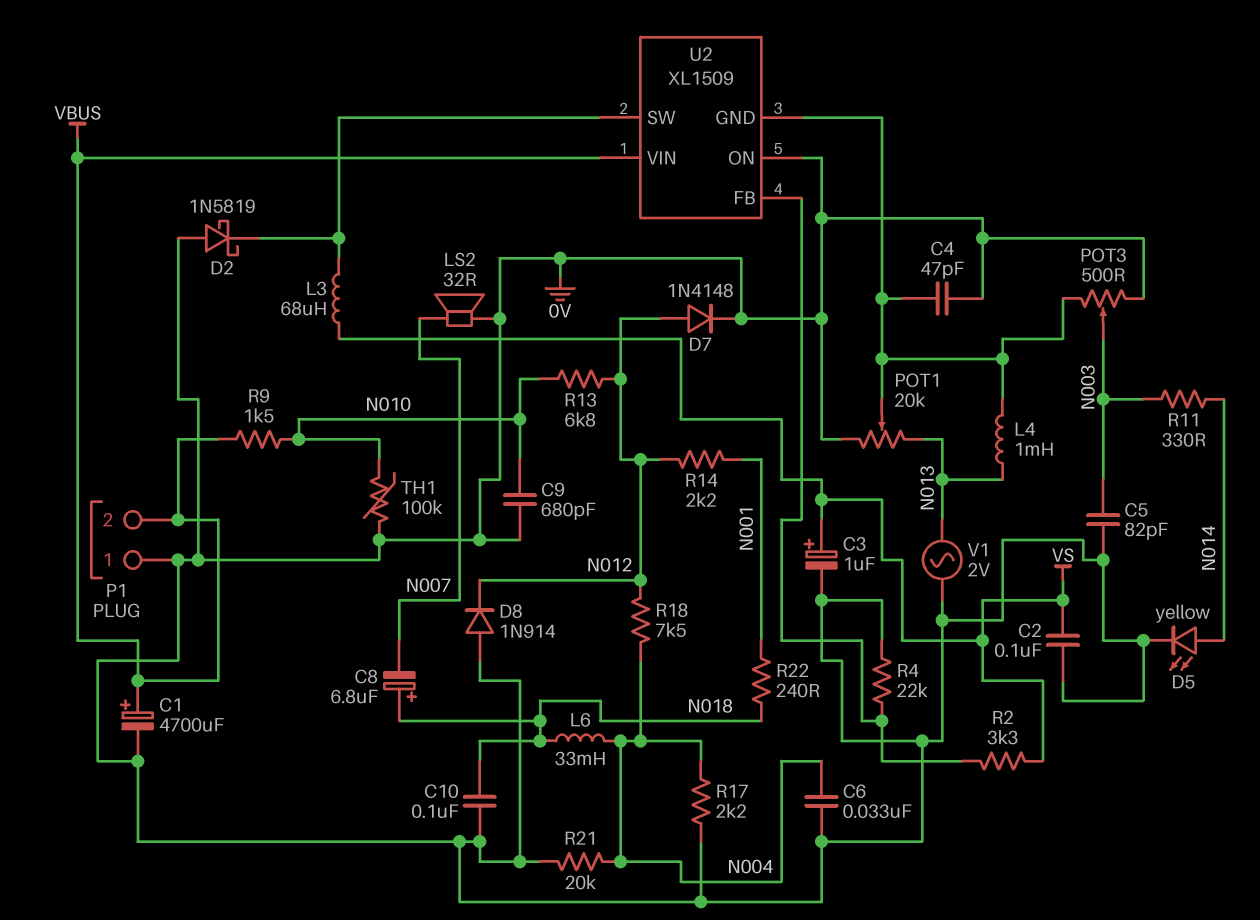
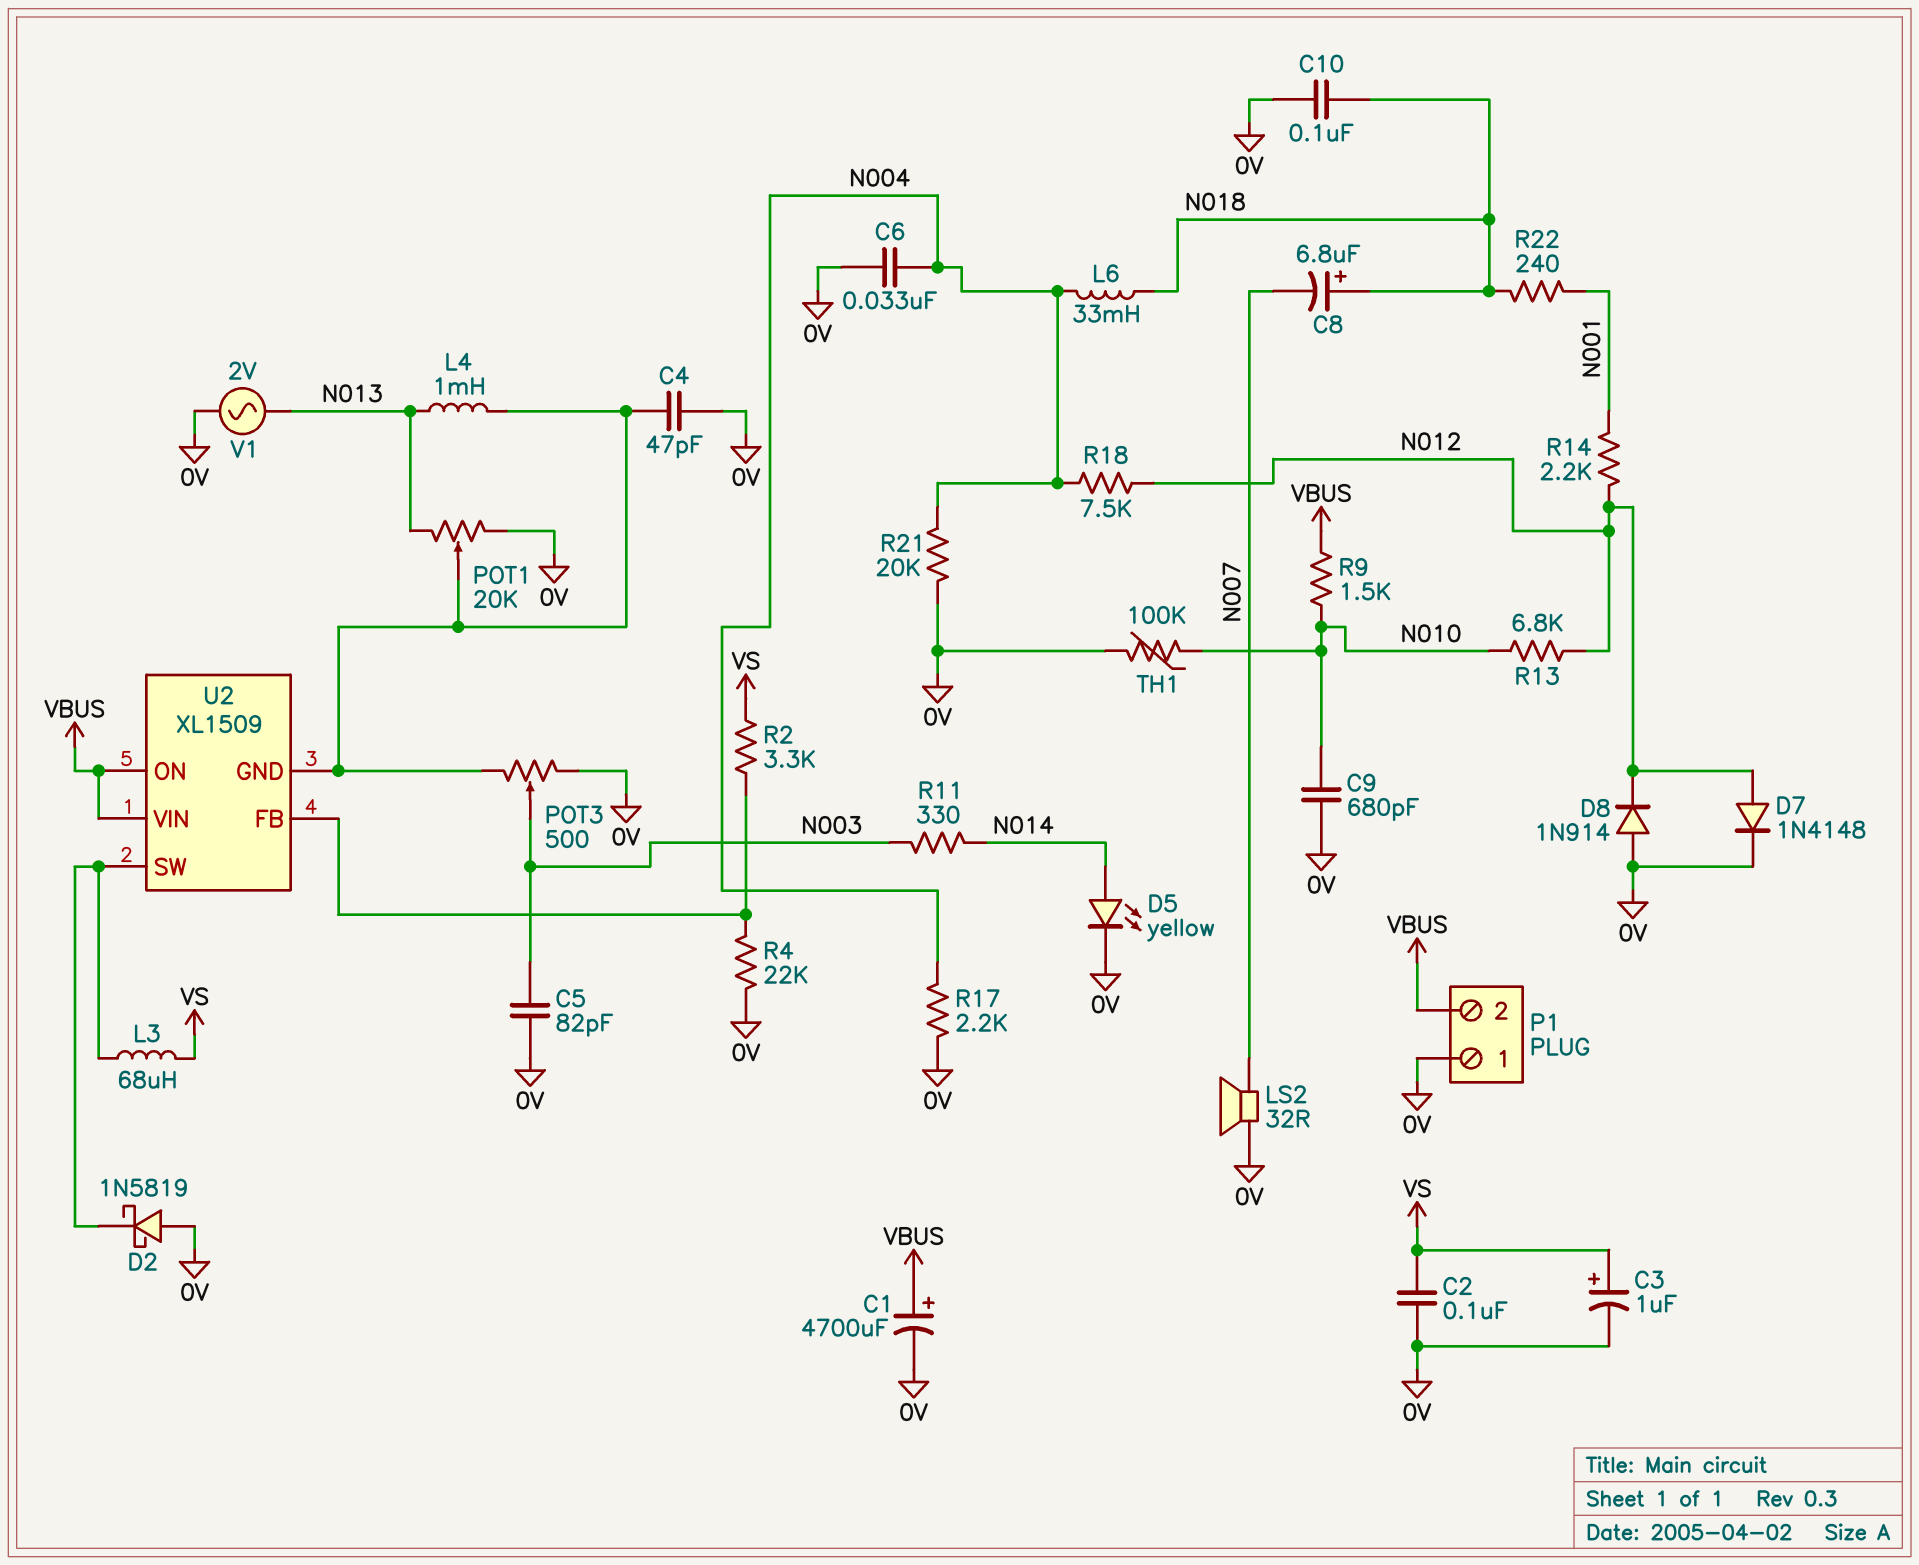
U2 pin ON: 0V -> VBUS

